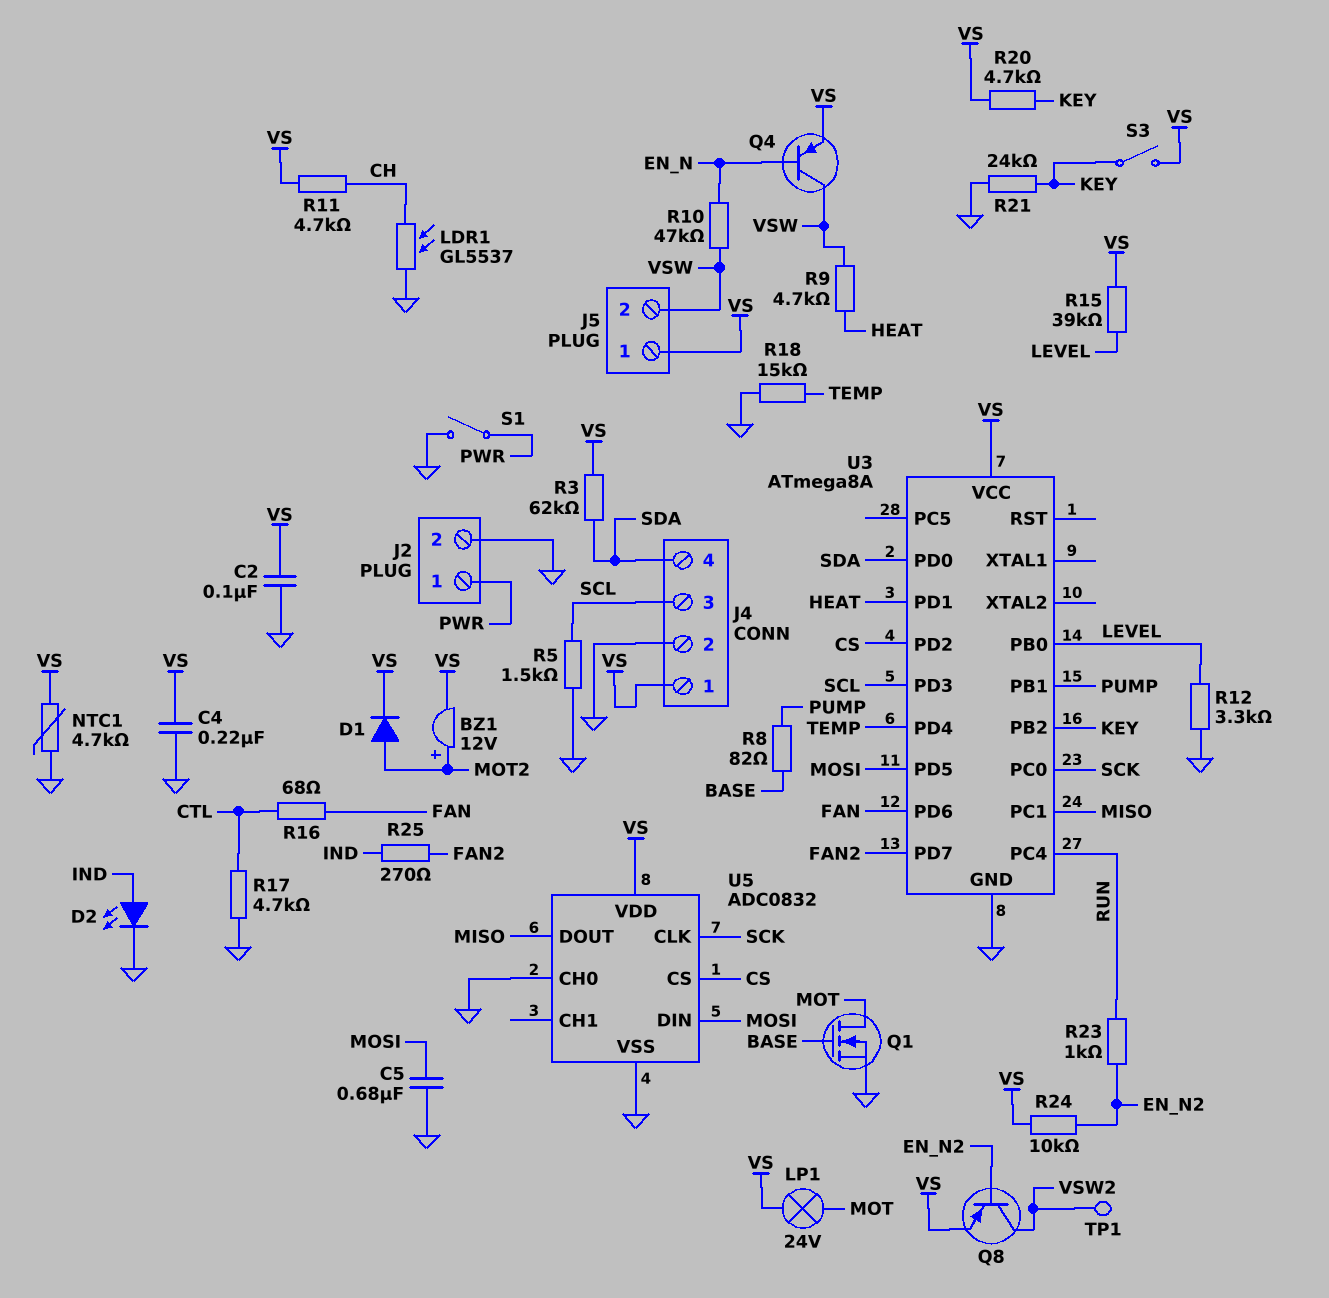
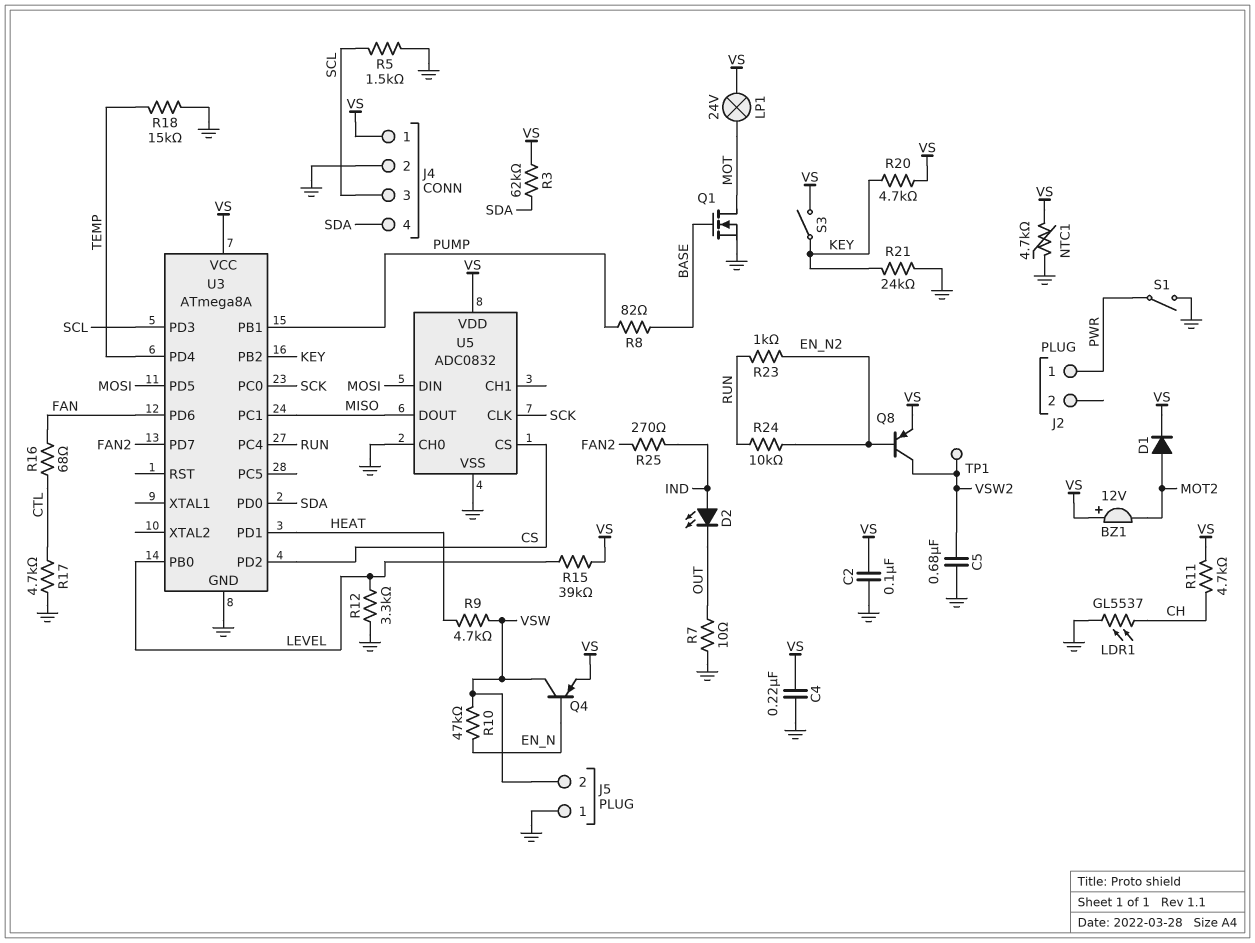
BZ1: buzzer 12V (plus MOT2, minus VS) -> buzzer 12V (plus VS, minus MOT2)
C5: 680nF (GND, MOSI) -> 680nF (GND, VSW2)
D2: LED (A IND, K GND) -> LED (A IND, K OUT)
J2 pin 2: GND -> none
J5 pin 1: VS -> GND
R7: none -> 10 (GND, OUT)
R24: 10k (EN_N2, VS) -> 10k (EN_N2, RUN)

